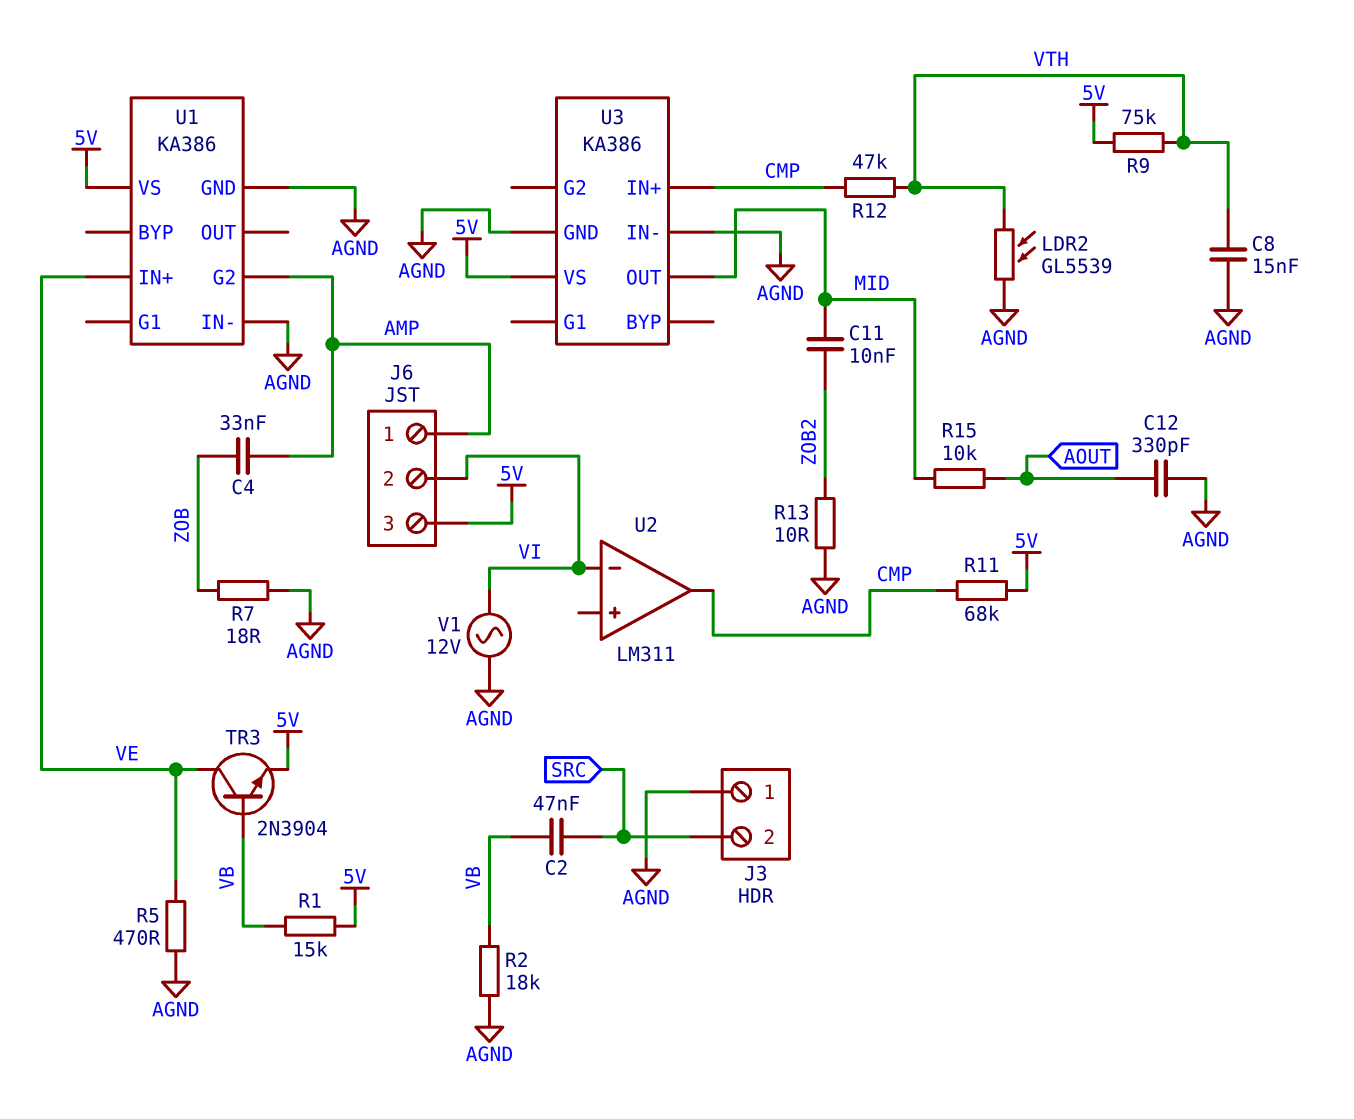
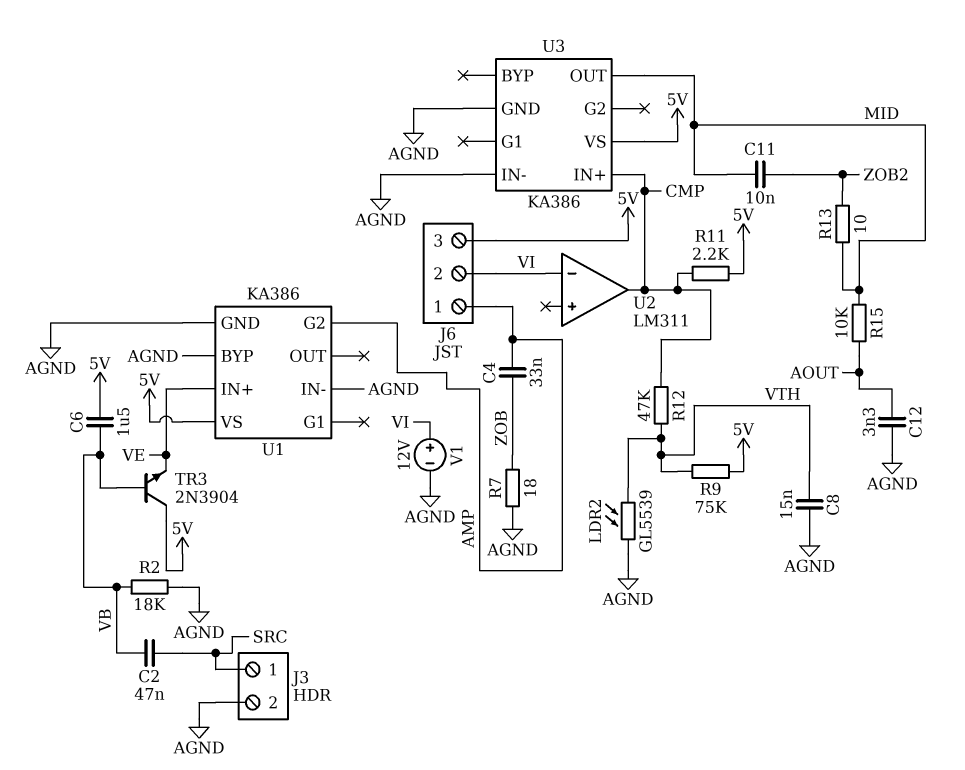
C6: none -> 1.5uF (5V, VB)
C12: 330pF (AGND, AOUT) -> 3.3nF (AGND, AOUT)
J3 pin 1: AGND -> SRC
J3 pin 2: SRC -> AGND
R1: 15k (5V, VB) -> none
R5: 470 (AGND, VE) -> none
R11: 68k (5V, CMP) -> 2.2k (5V, CMP)
R13: 10 (AGND, ZOB2) -> 10 (MID, ZOB2)
TR3: NPN 2N3904 (B VB, C VE, E 5V) -> NPN 2N3904 (B VB, C 5V, E VE)
U1 pin BYP: none -> AGND
V1: AC 12V (AGND, VI) -> 12V (plus VI, minus AGND)

